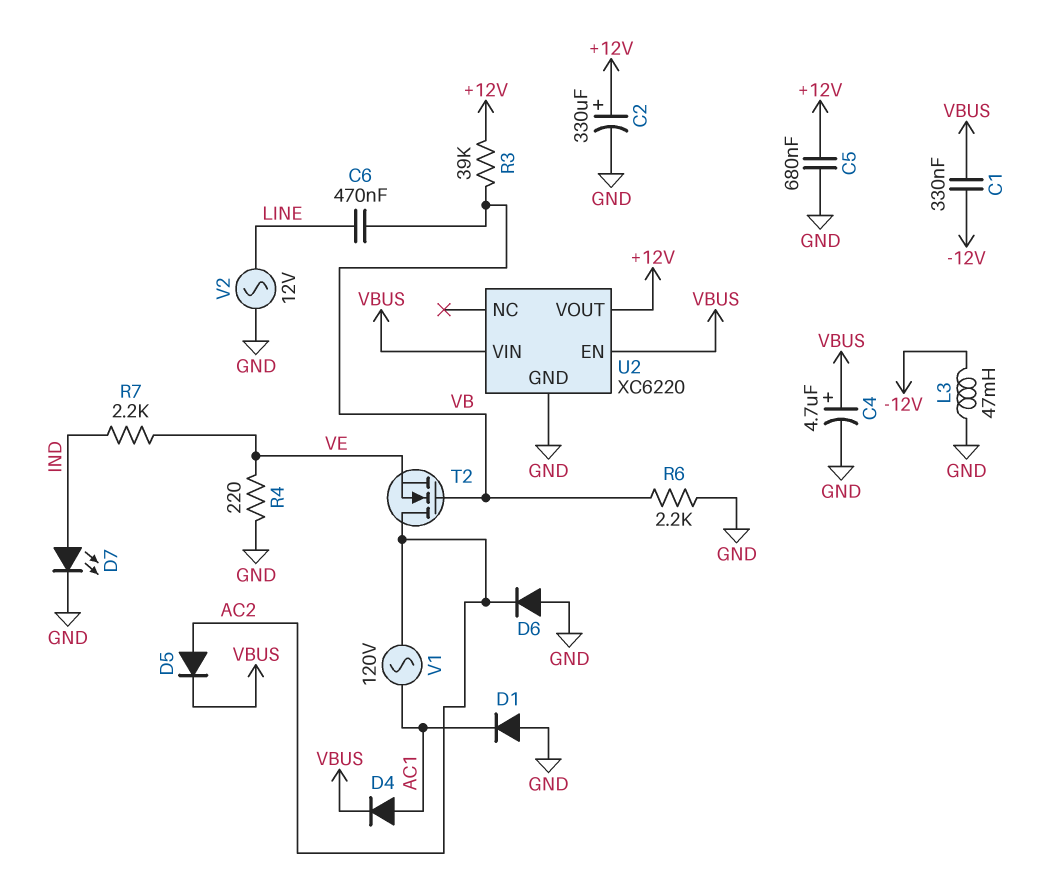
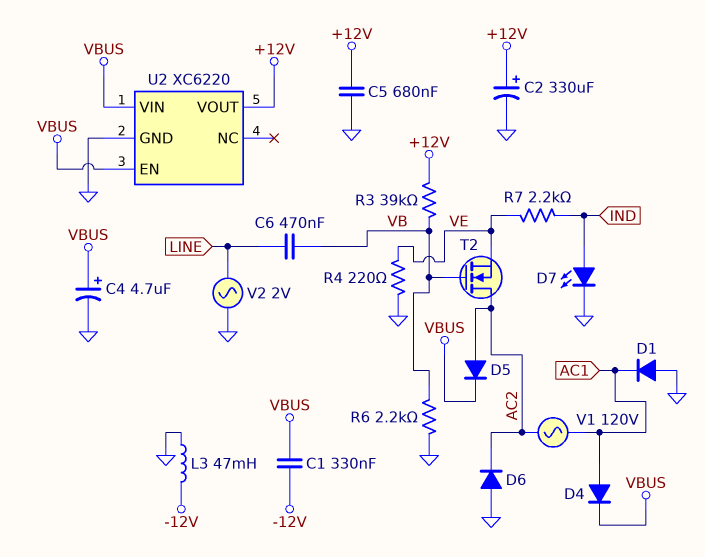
V2: AC 12V (GND, LINE) -> AC 2V (GND, LINE)

